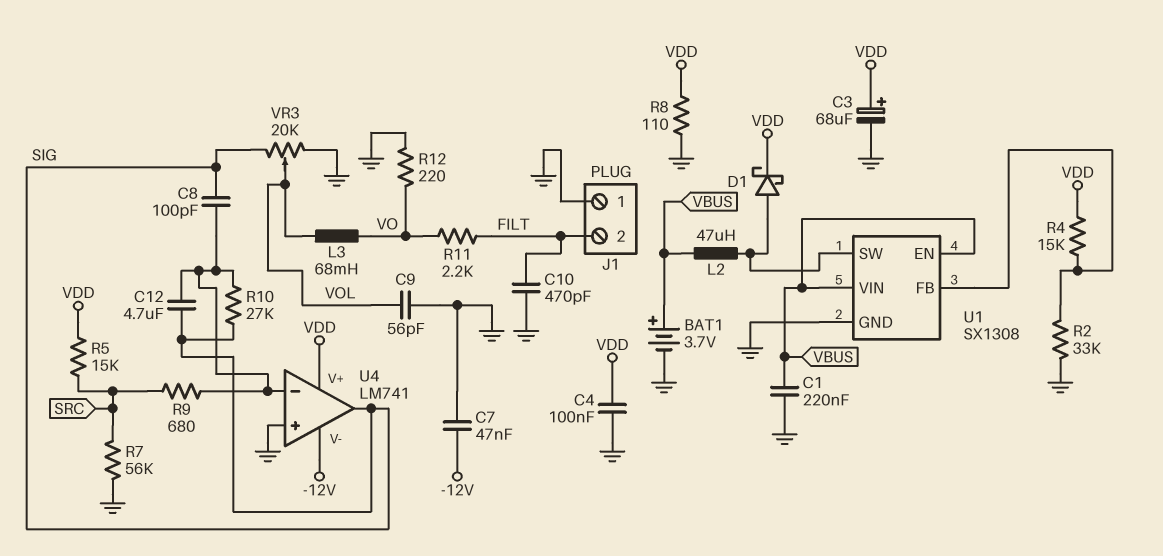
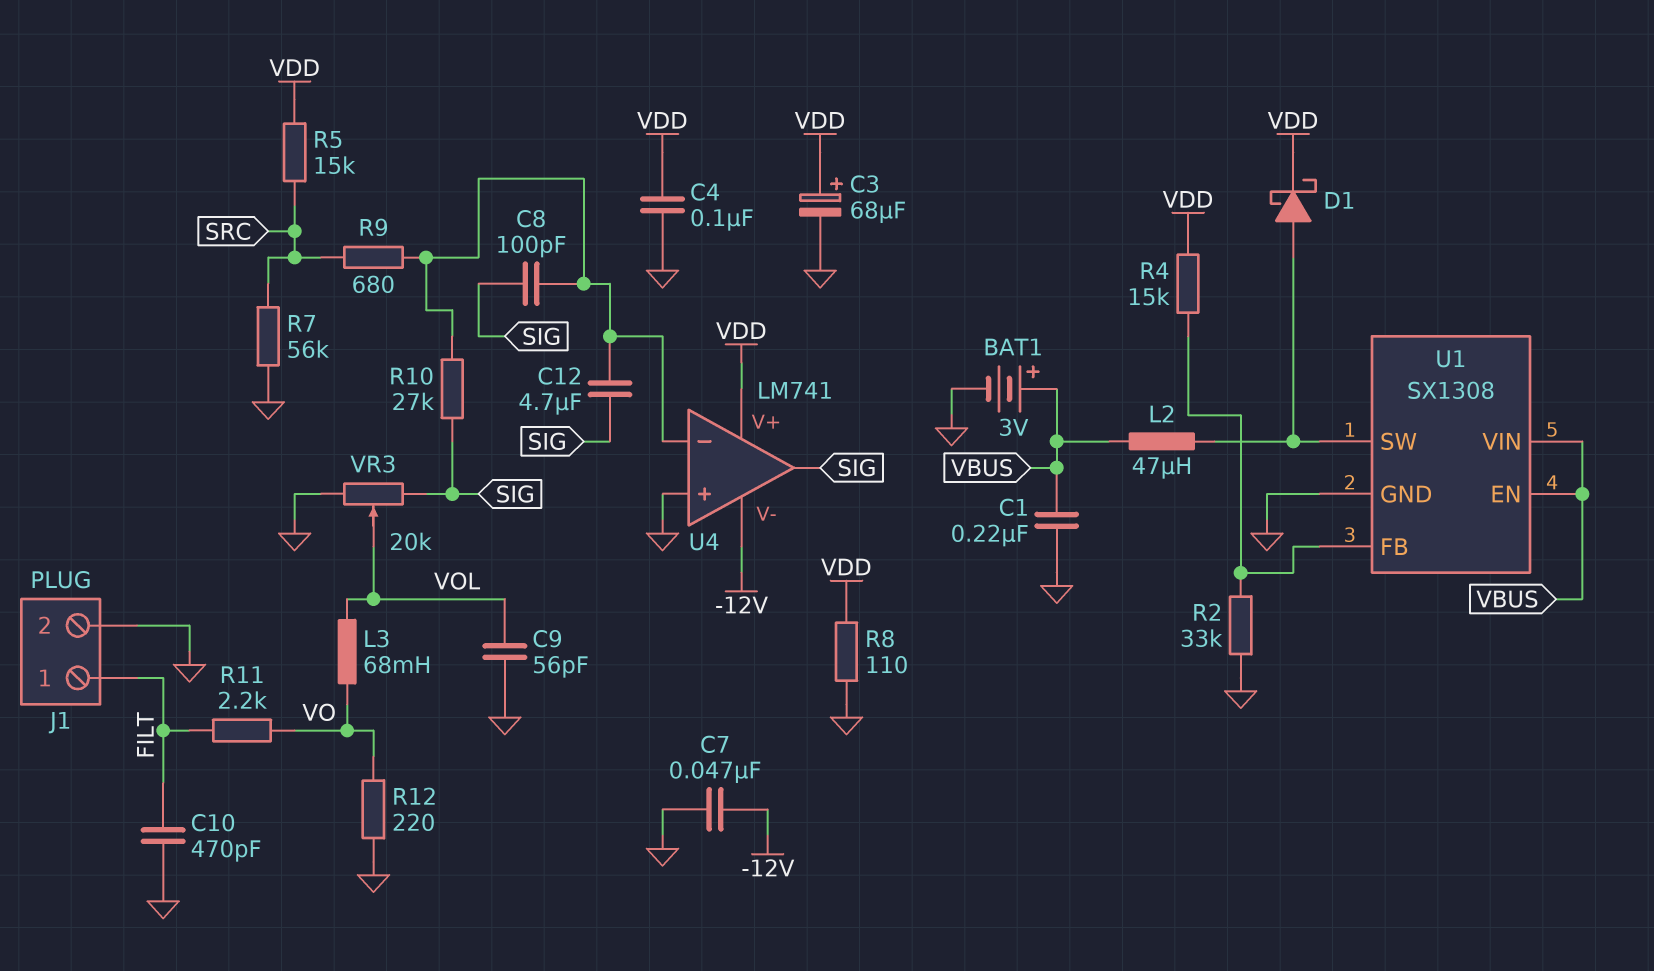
BAT1: 3.7V (plus VBUS, minus GND) -> 3V (plus VBUS, minus GND)
J1 pin 1: GND -> FILT
J1 pin 2: FILT -> GND

